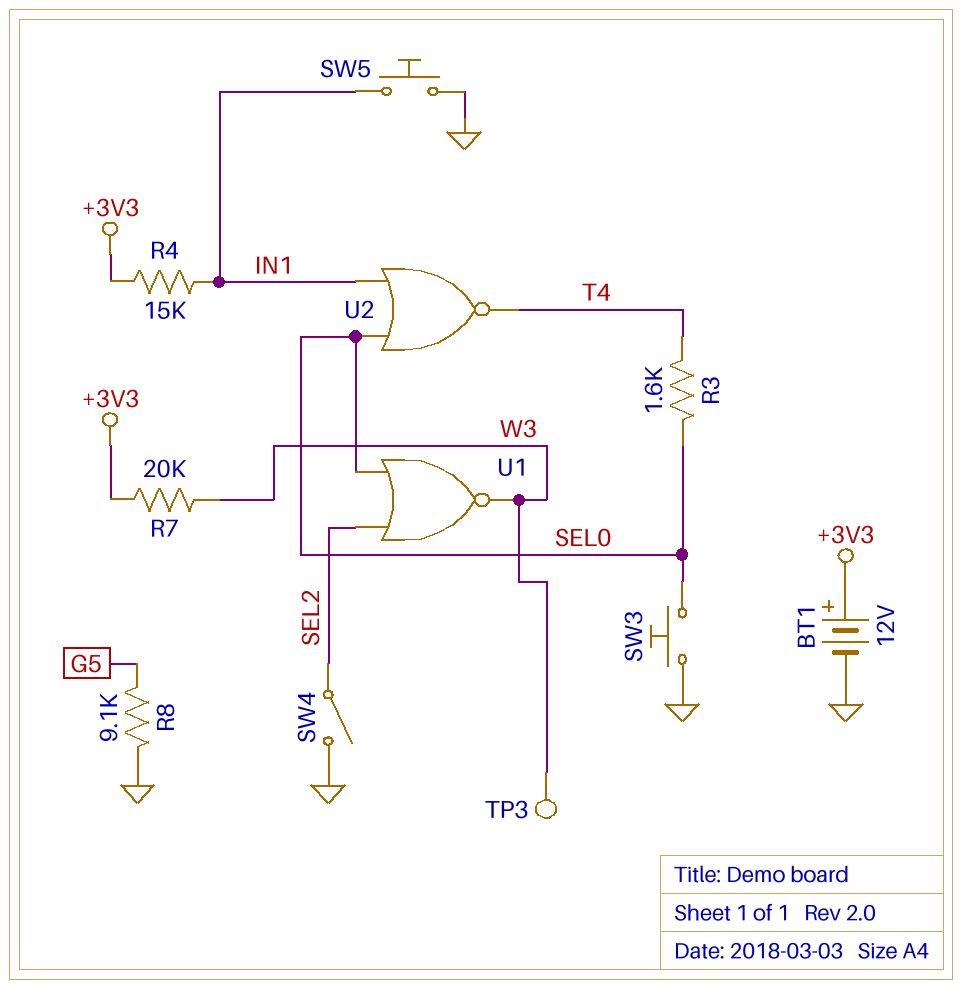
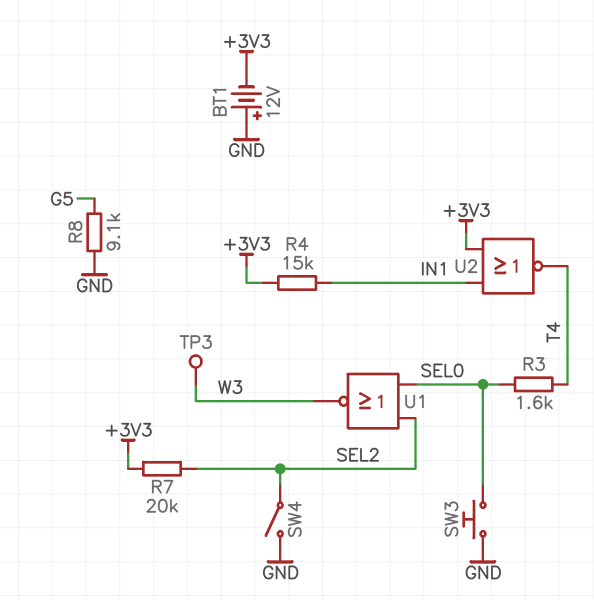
BT1: 12V (plus +3V3, minus GND) -> 12V (plus GND, minus +3V3)
R7: 20k (+3V3, W3) -> 20k (+3V3, SEL2)
SW5: button (GND, IN1) -> none
U2: NOR (in IN1, in SEL0, out T4) -> NOR (in +3V3, in IN1, out T4)

